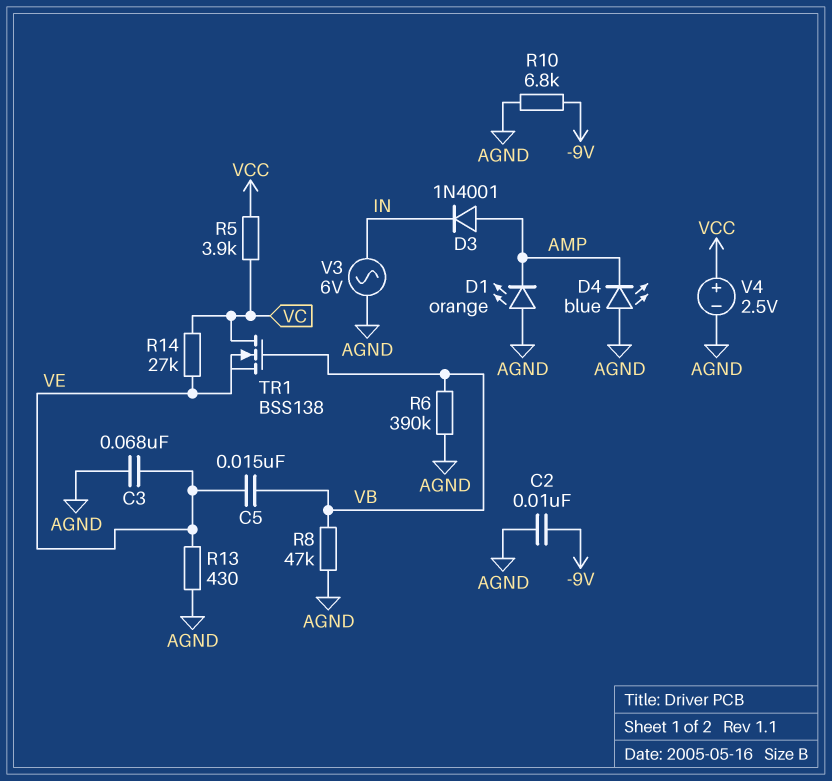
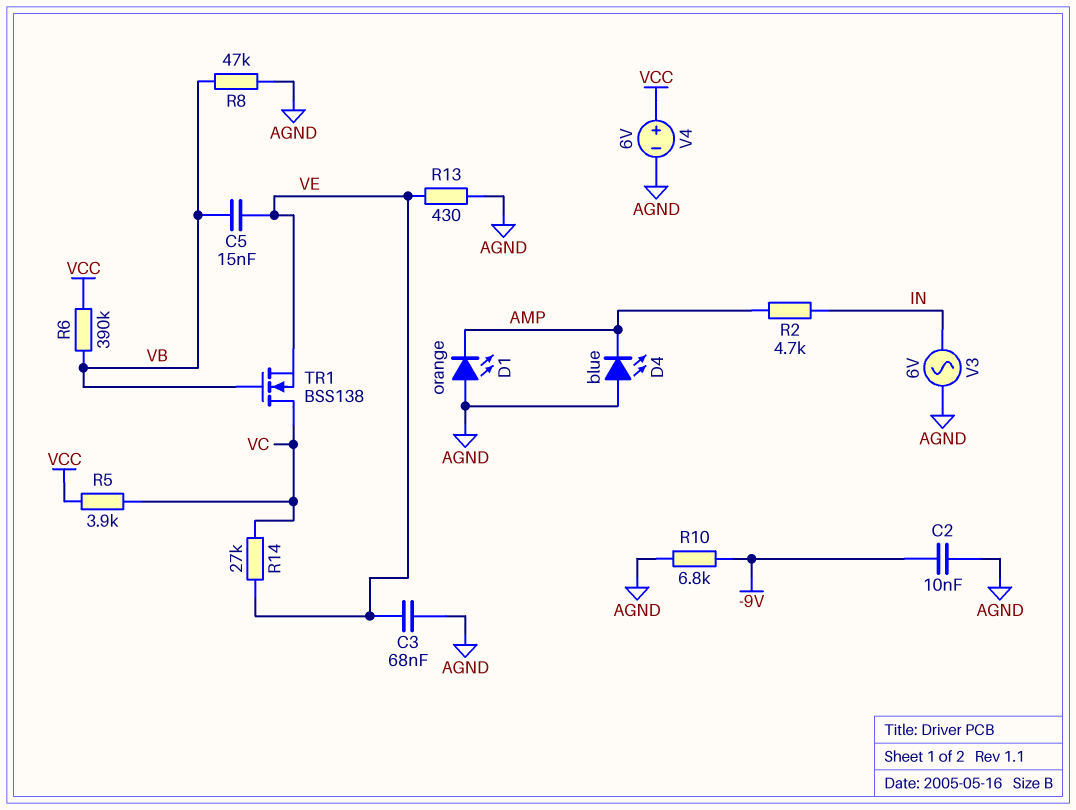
D3: diode 1N4001 (A AMP, K IN) -> none
R2: none -> 4.7k (AMP, IN)
R6: 390k (AGND, VB) -> 390k (VB, VCC)
V4: 2.5V (plus VCC, minus AGND) -> 6V (plus VCC, minus AGND)

